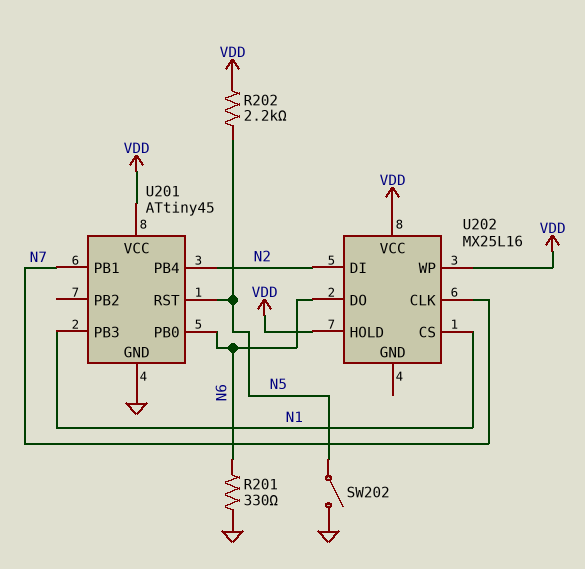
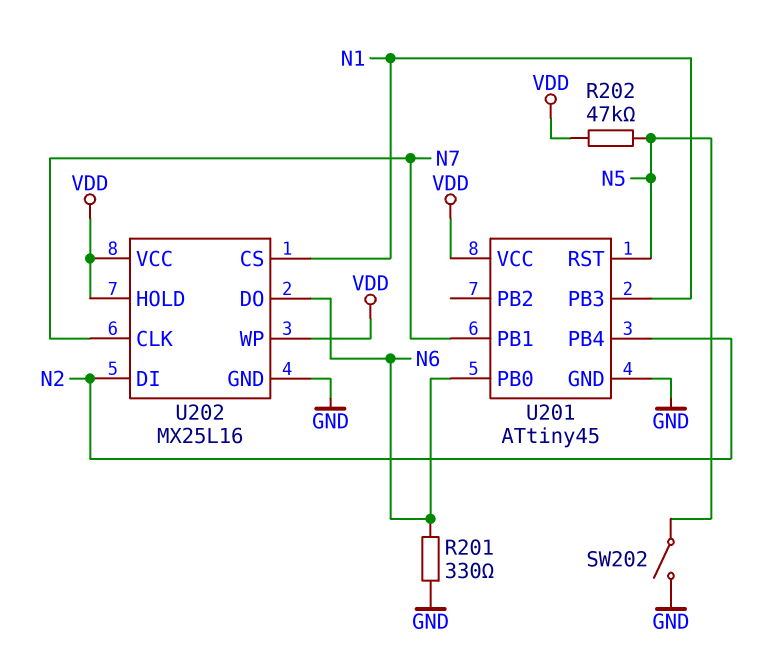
R202: 2.2k (N5, VDD) -> 47k (N5, VDD)
U202 pin GND: none -> GND

